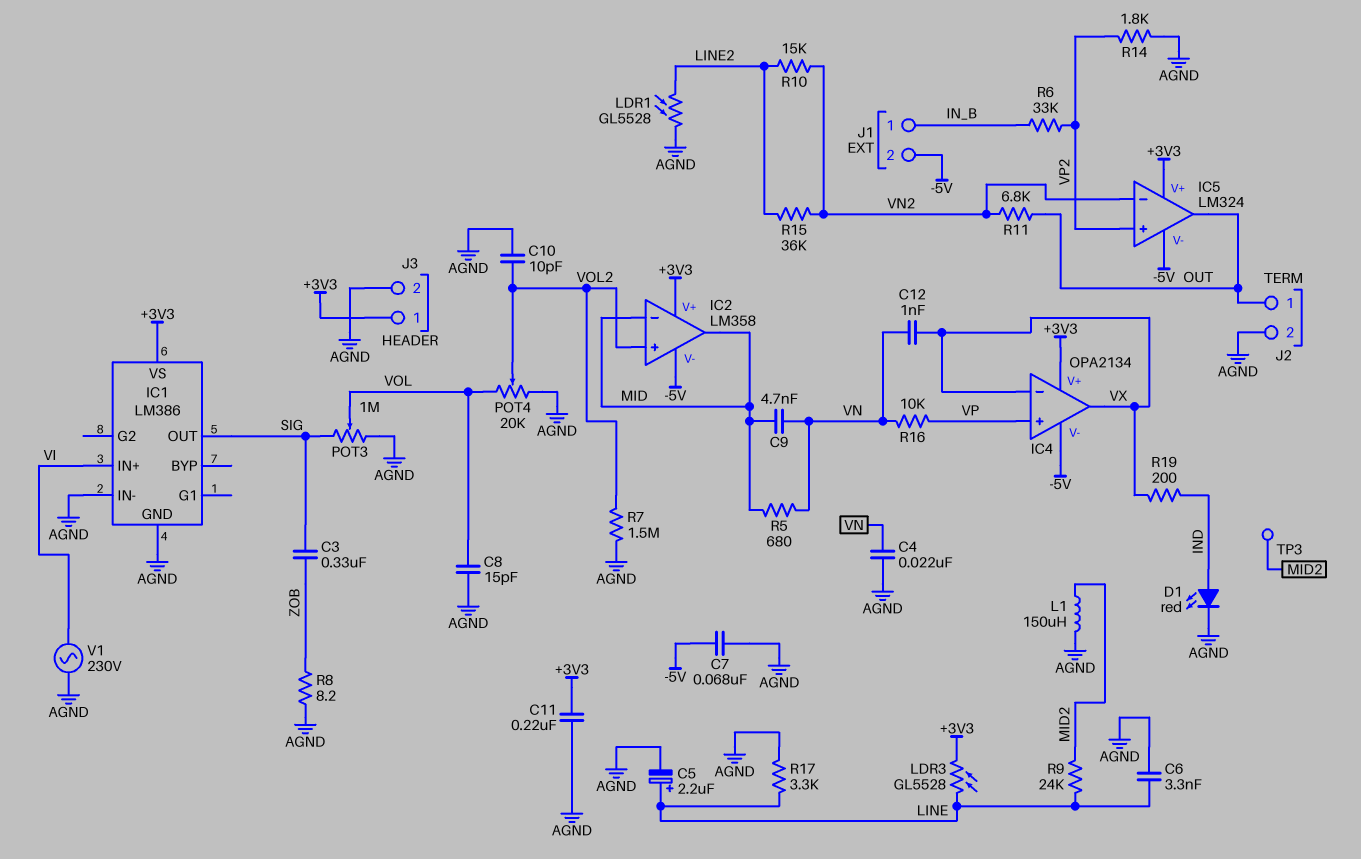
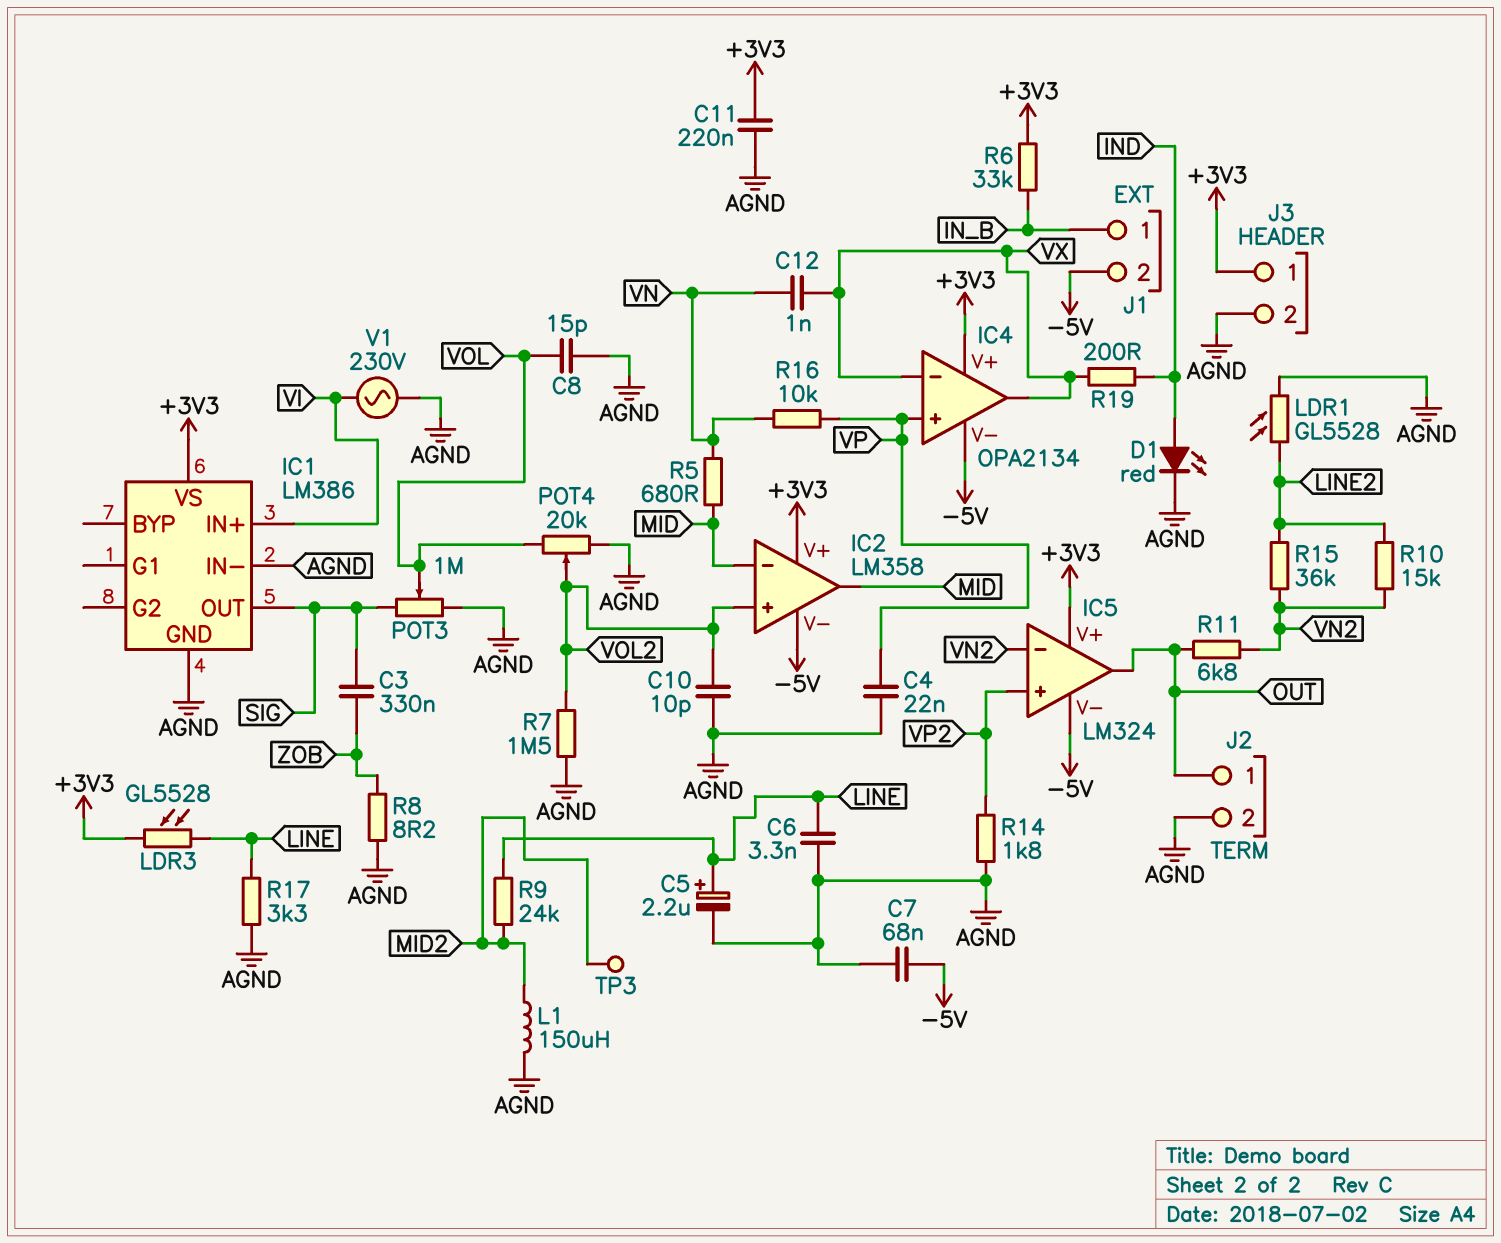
C4: 22nF (AGND, VN) -> 22nF (AGND, VP)
C9: 4.7nF (MID, VN) -> none
R6: 33k (IN_B, VP2) -> 33k (+3V3, IN_B)

